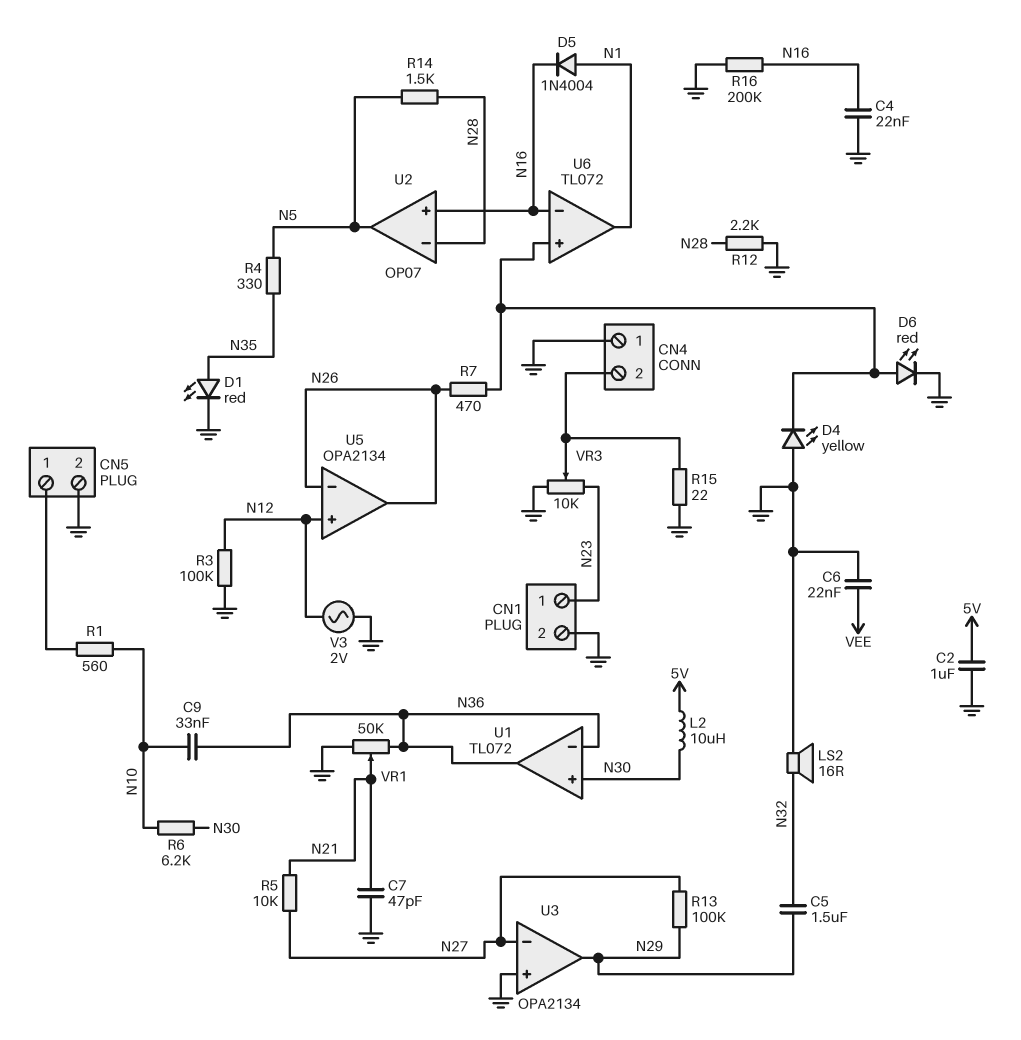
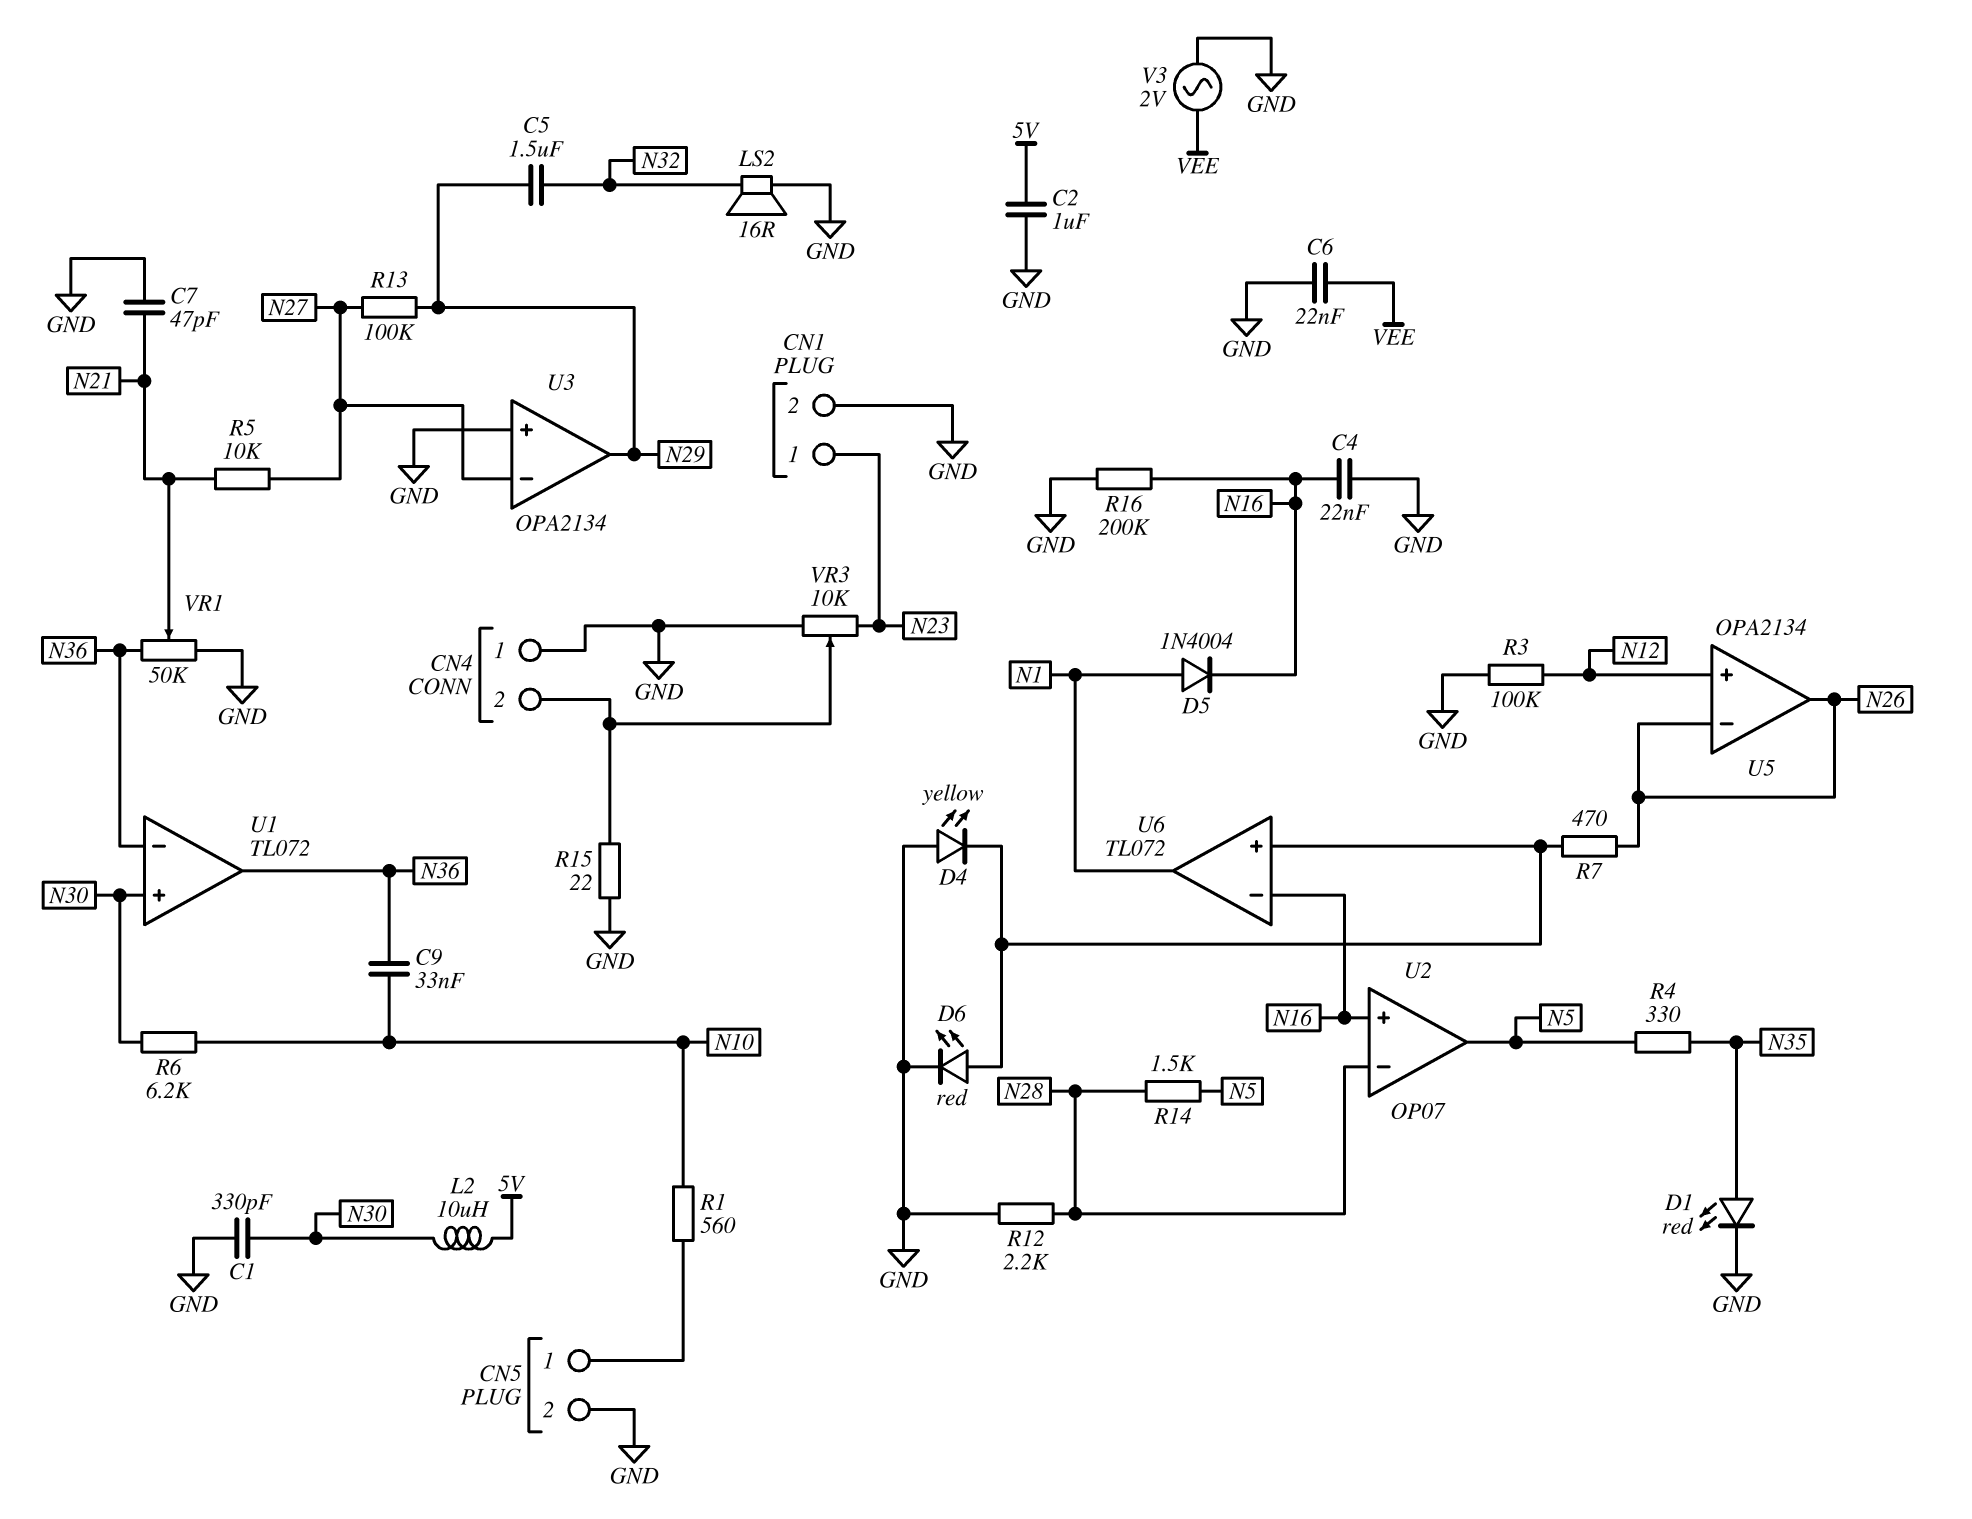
C1: none -> 330pF (GND, N30)
V3: AC 2V (GND, N12) -> AC 2V (GND, VEE)

